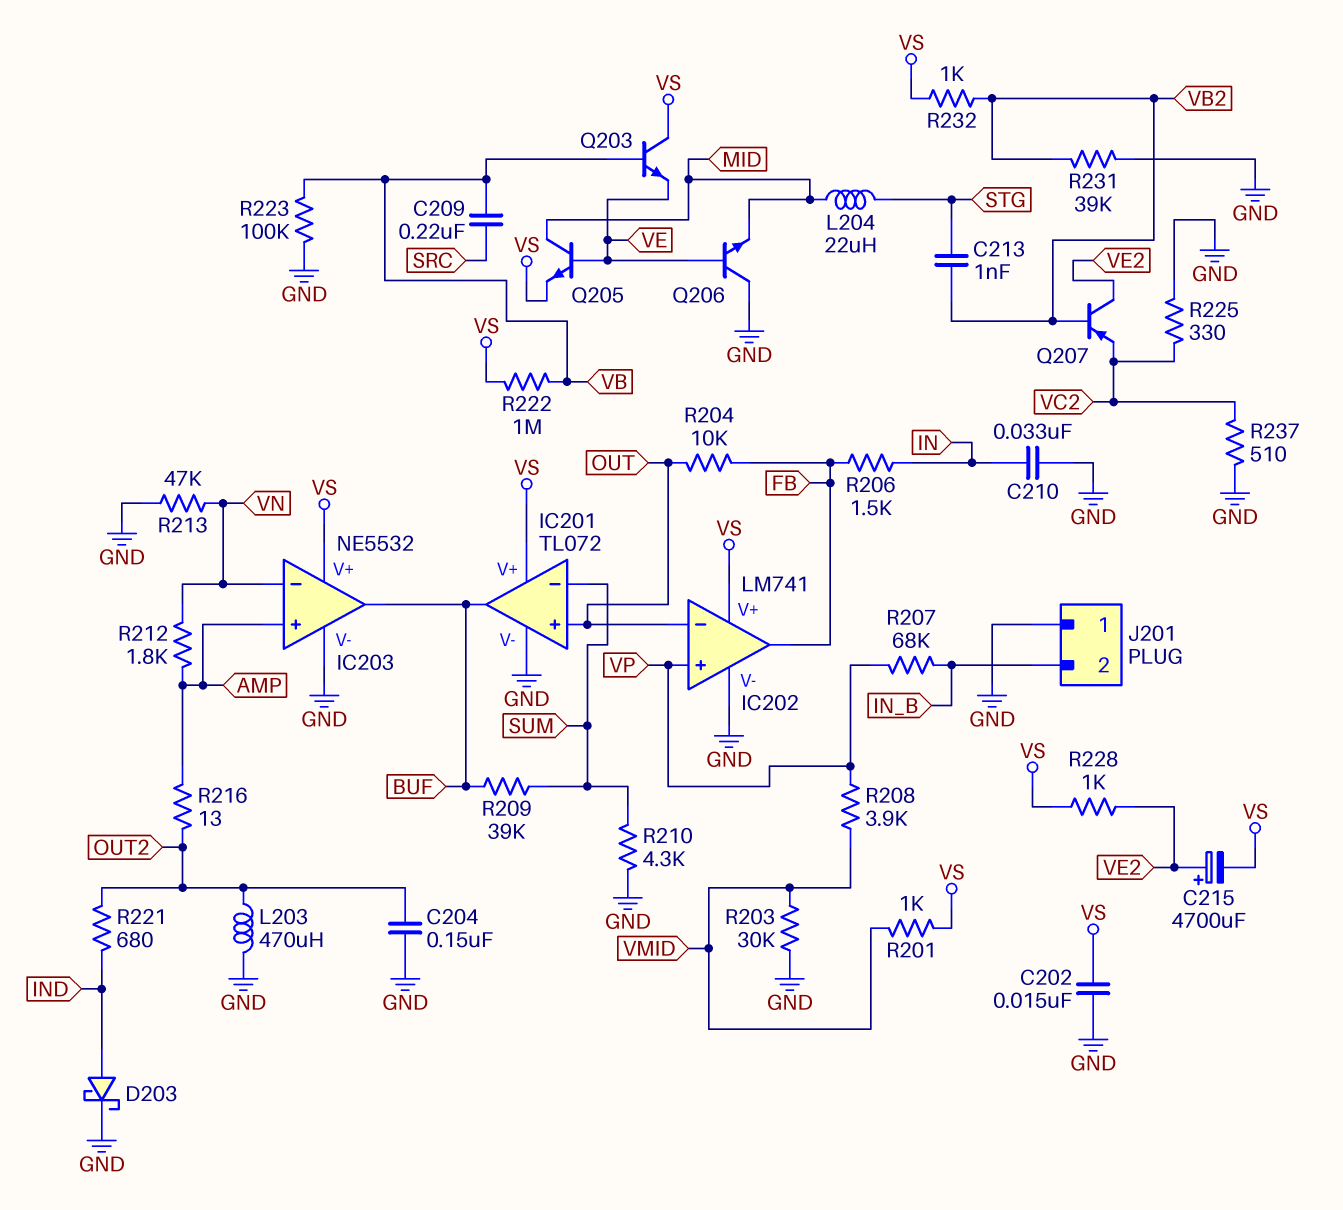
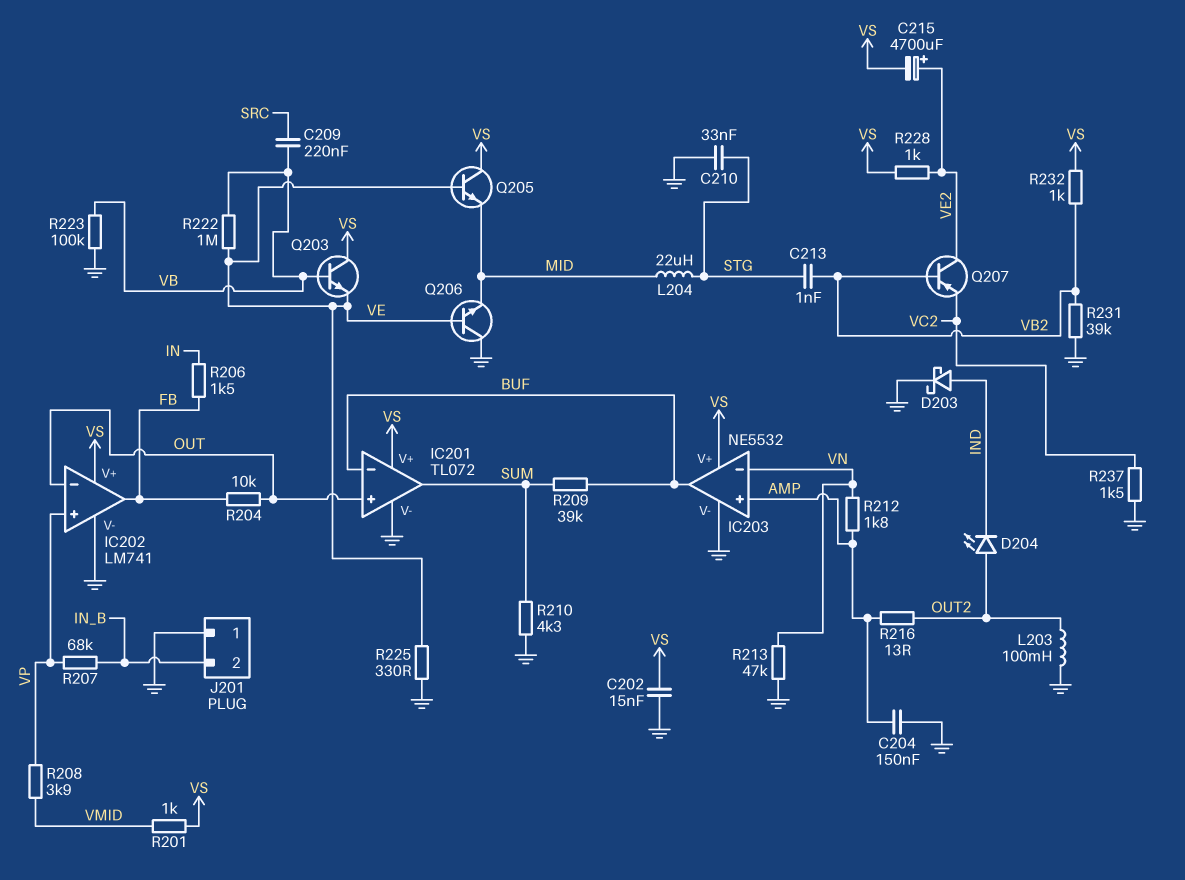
C204: 150nF (GND, OUT2) -> 150nF (AMP, GND)
C210: 33nF (GND, IN) -> 33nF (GND, STG)
D204: none -> LED (A OUT2, K IND)
IC201 pin in-: SUM -> BUF
IC201 pin out: BUF -> SUM
L203: 470uH (GND, OUT2) -> 100mH (GND, OUT2)
Q205: NPN (B VE, C MID, E VS) -> NPN (B VE, C VS, E MID)
R203: 30k (GND, VMID) -> none
R221: 680 (IND, OUT2) -> none
R222: 1M (VB, VS) -> 1M (VB, VE)
R225: 330 (GND, VC2) -> 330 (GND, VE)
R237: 510 (GND, VC2) -> 1.5k (GND, VC2)

